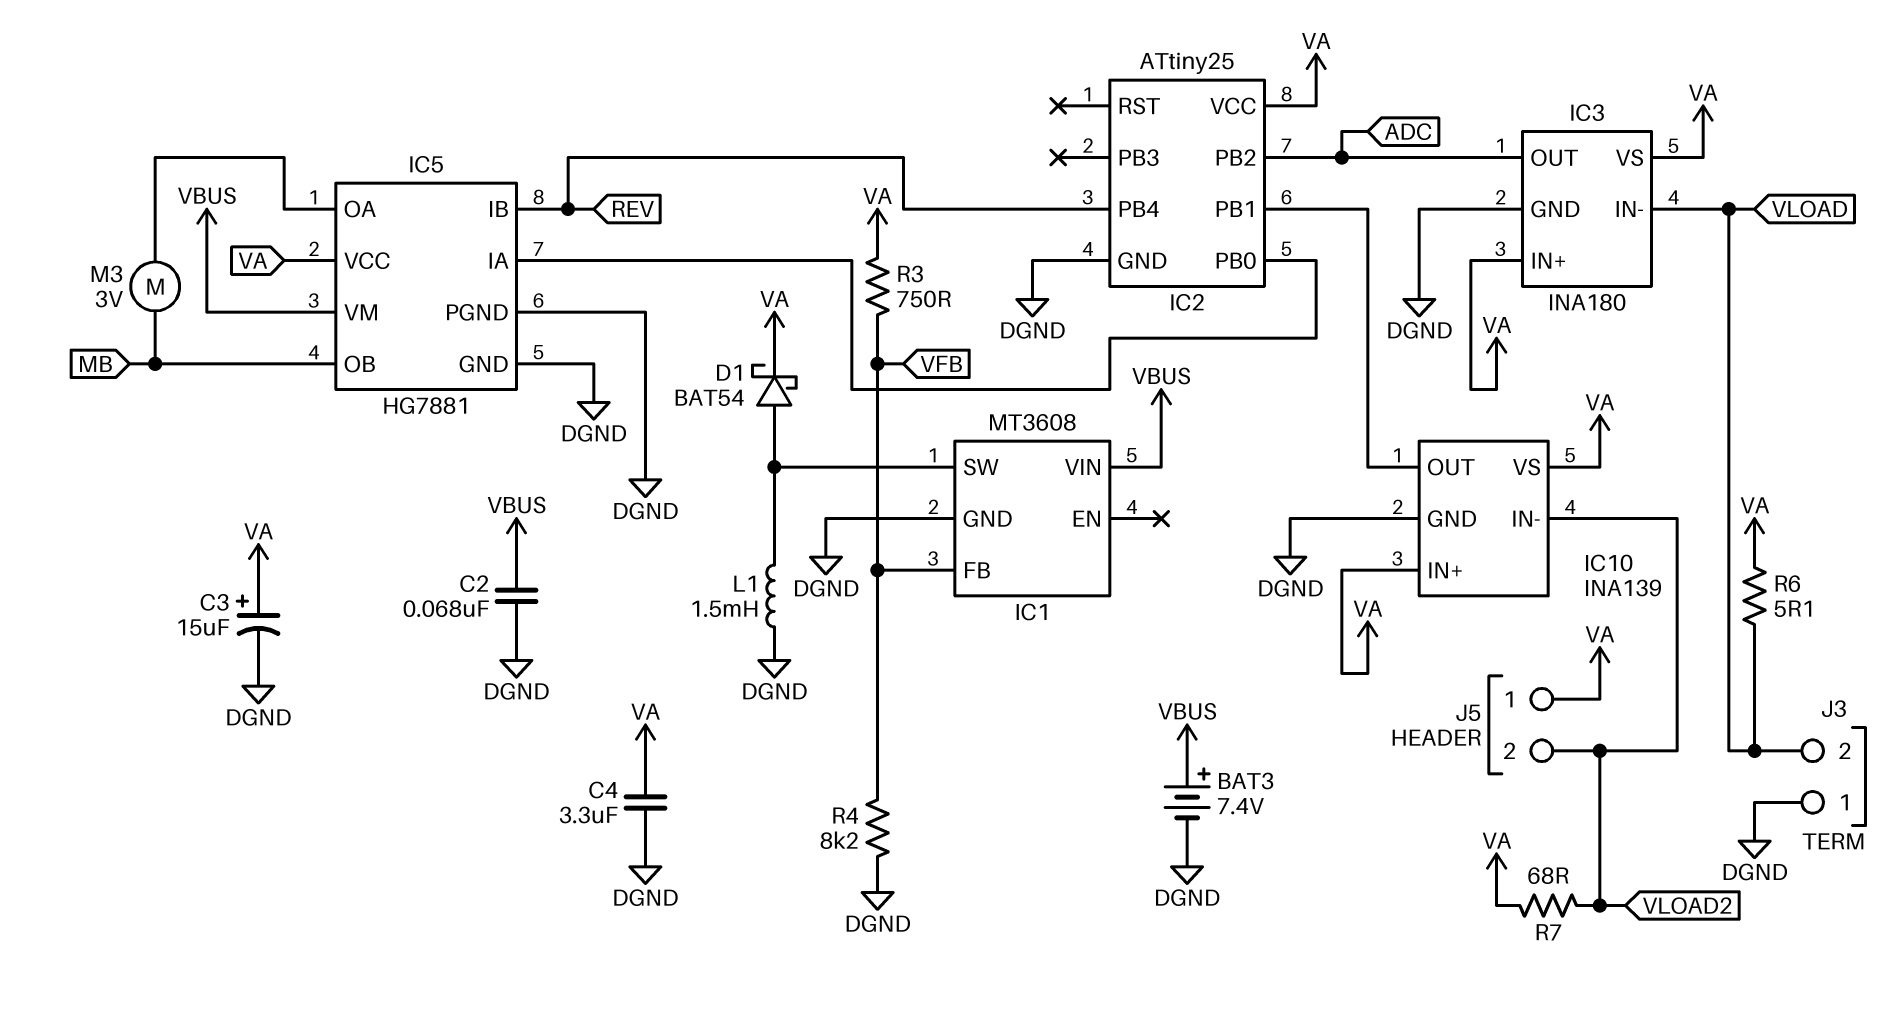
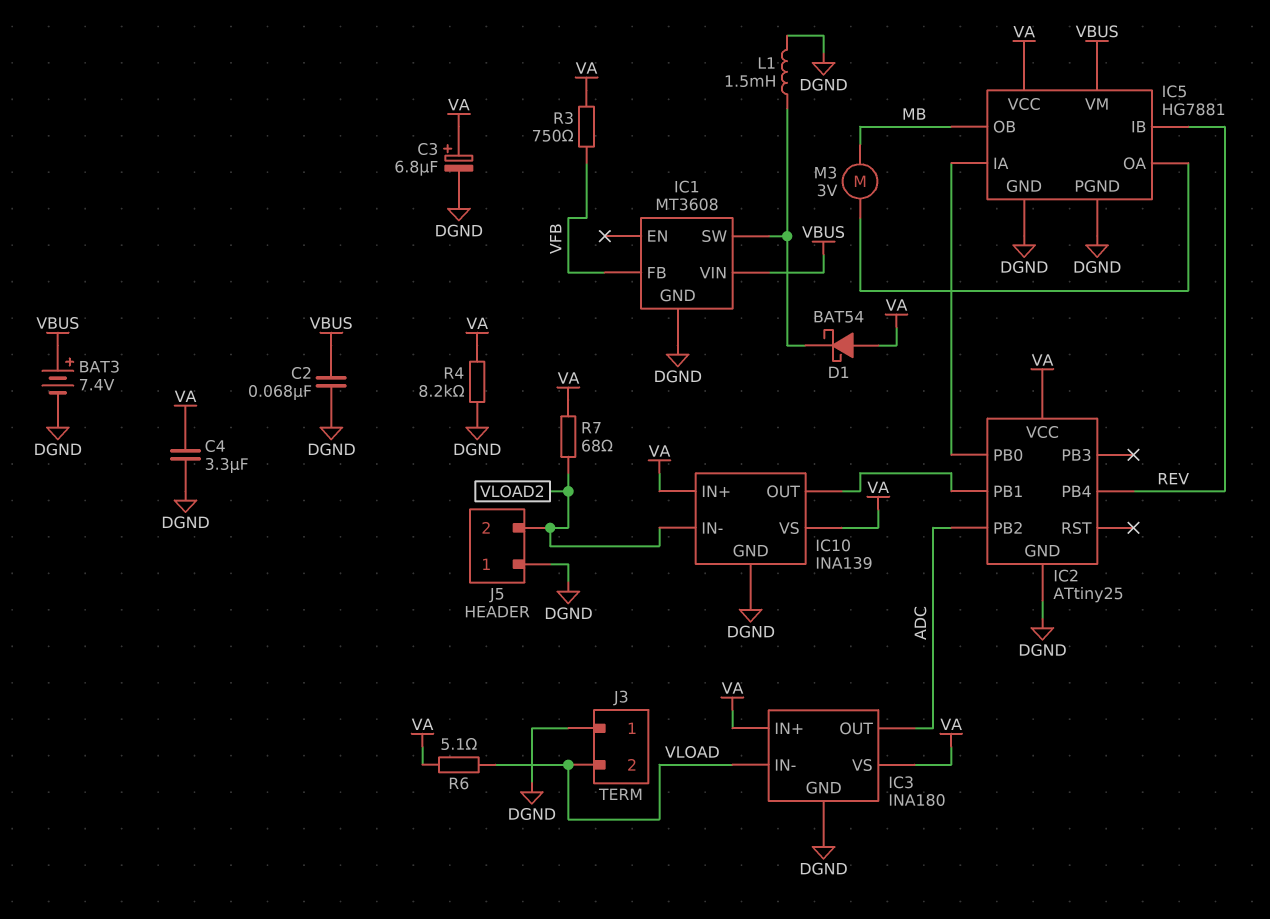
C3: 15uF (plus VA, minus DGND) -> 6.8uF (plus VA, minus DGND)
D1: schottky BAT54 (A IC1/SW, K VA) -> schottky BAT54 (A VA, K IC1/SW)
J5 pin 1: VA -> DGND
R4: 8.2k (DGND, VFB) -> 8.2k (DGND, VA)

